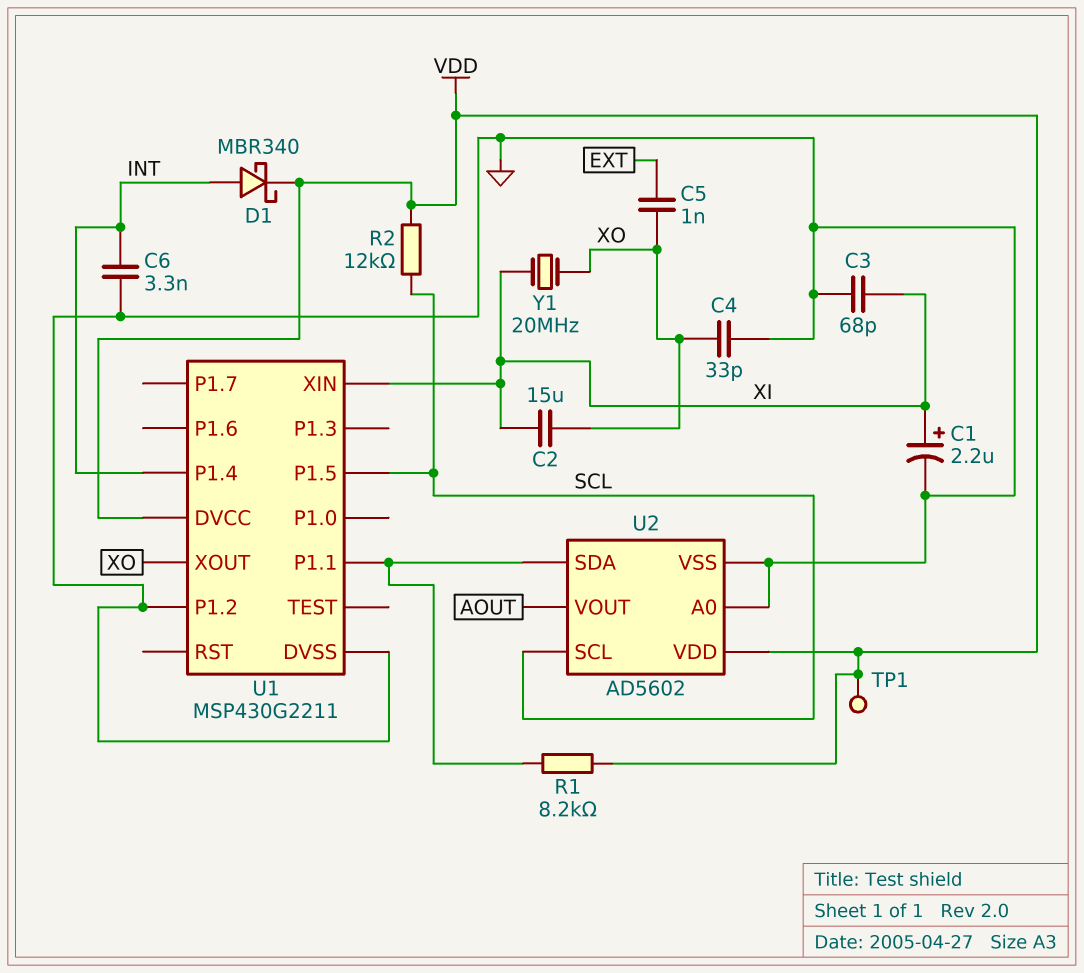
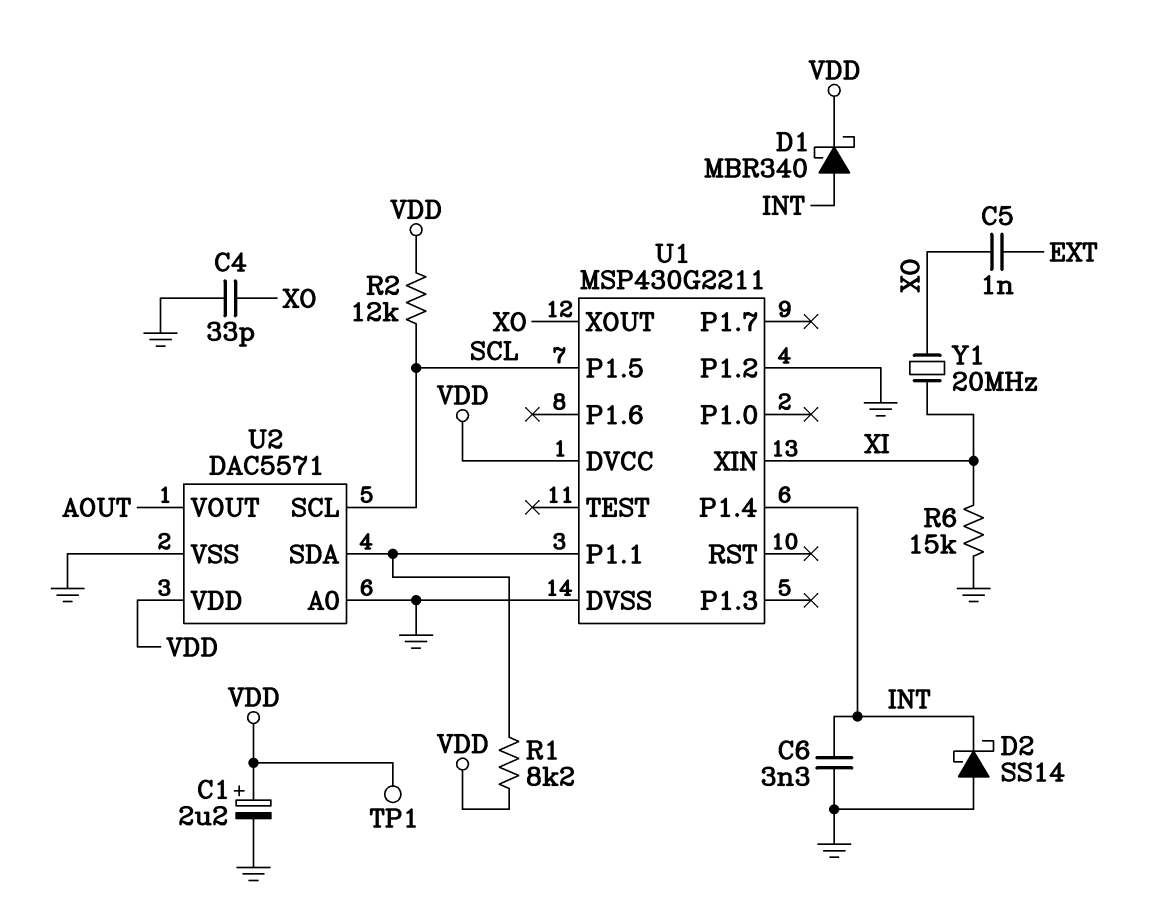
C1: 2.2uF (plus XI, minus GND) -> 2.2uF (plus VDD, minus GND)
C2: 15uF (XI, XO) -> none
C3: 68pF (GND, XI) -> none
D2: none -> schottky SS14 (A GND, K INT)
R6: none -> 15k (GND, XI)
U2: AD5602 -> DAC5571

